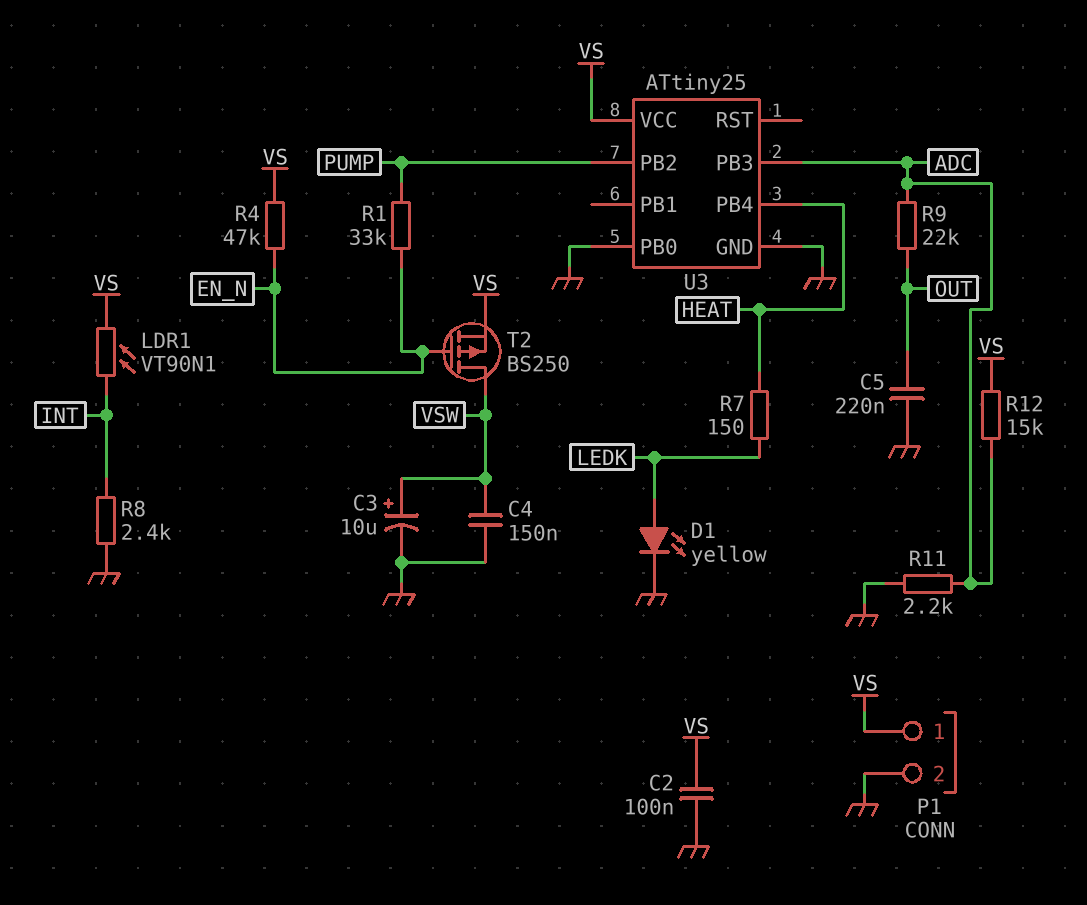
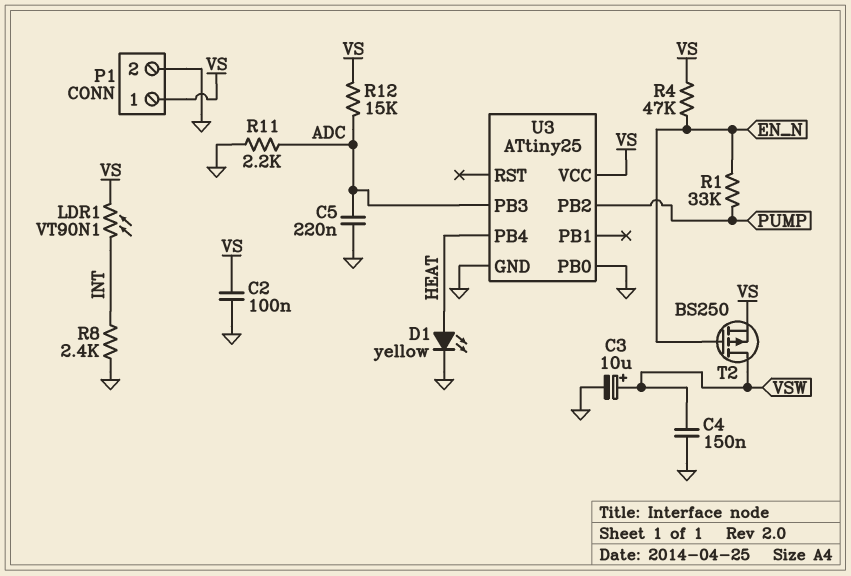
C5: 220nF (GND, OUT) -> 220nF (ADC, GND)
D1: LED yellow (A LEDK, K GND) -> LED yellow (A HEAT, K GND)
R7: 150 (HEAT, LEDK) -> none
R9: 22k (ADC, OUT) -> none

